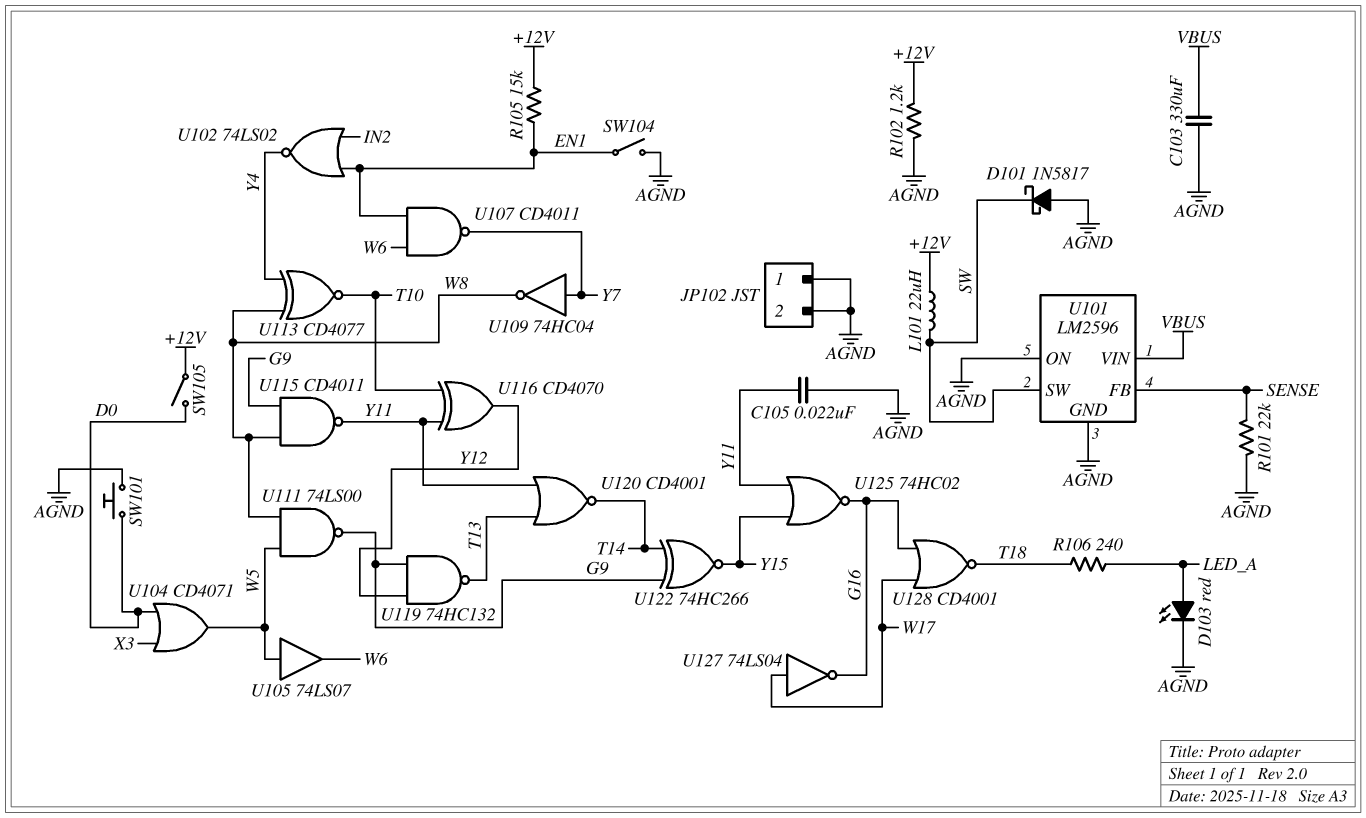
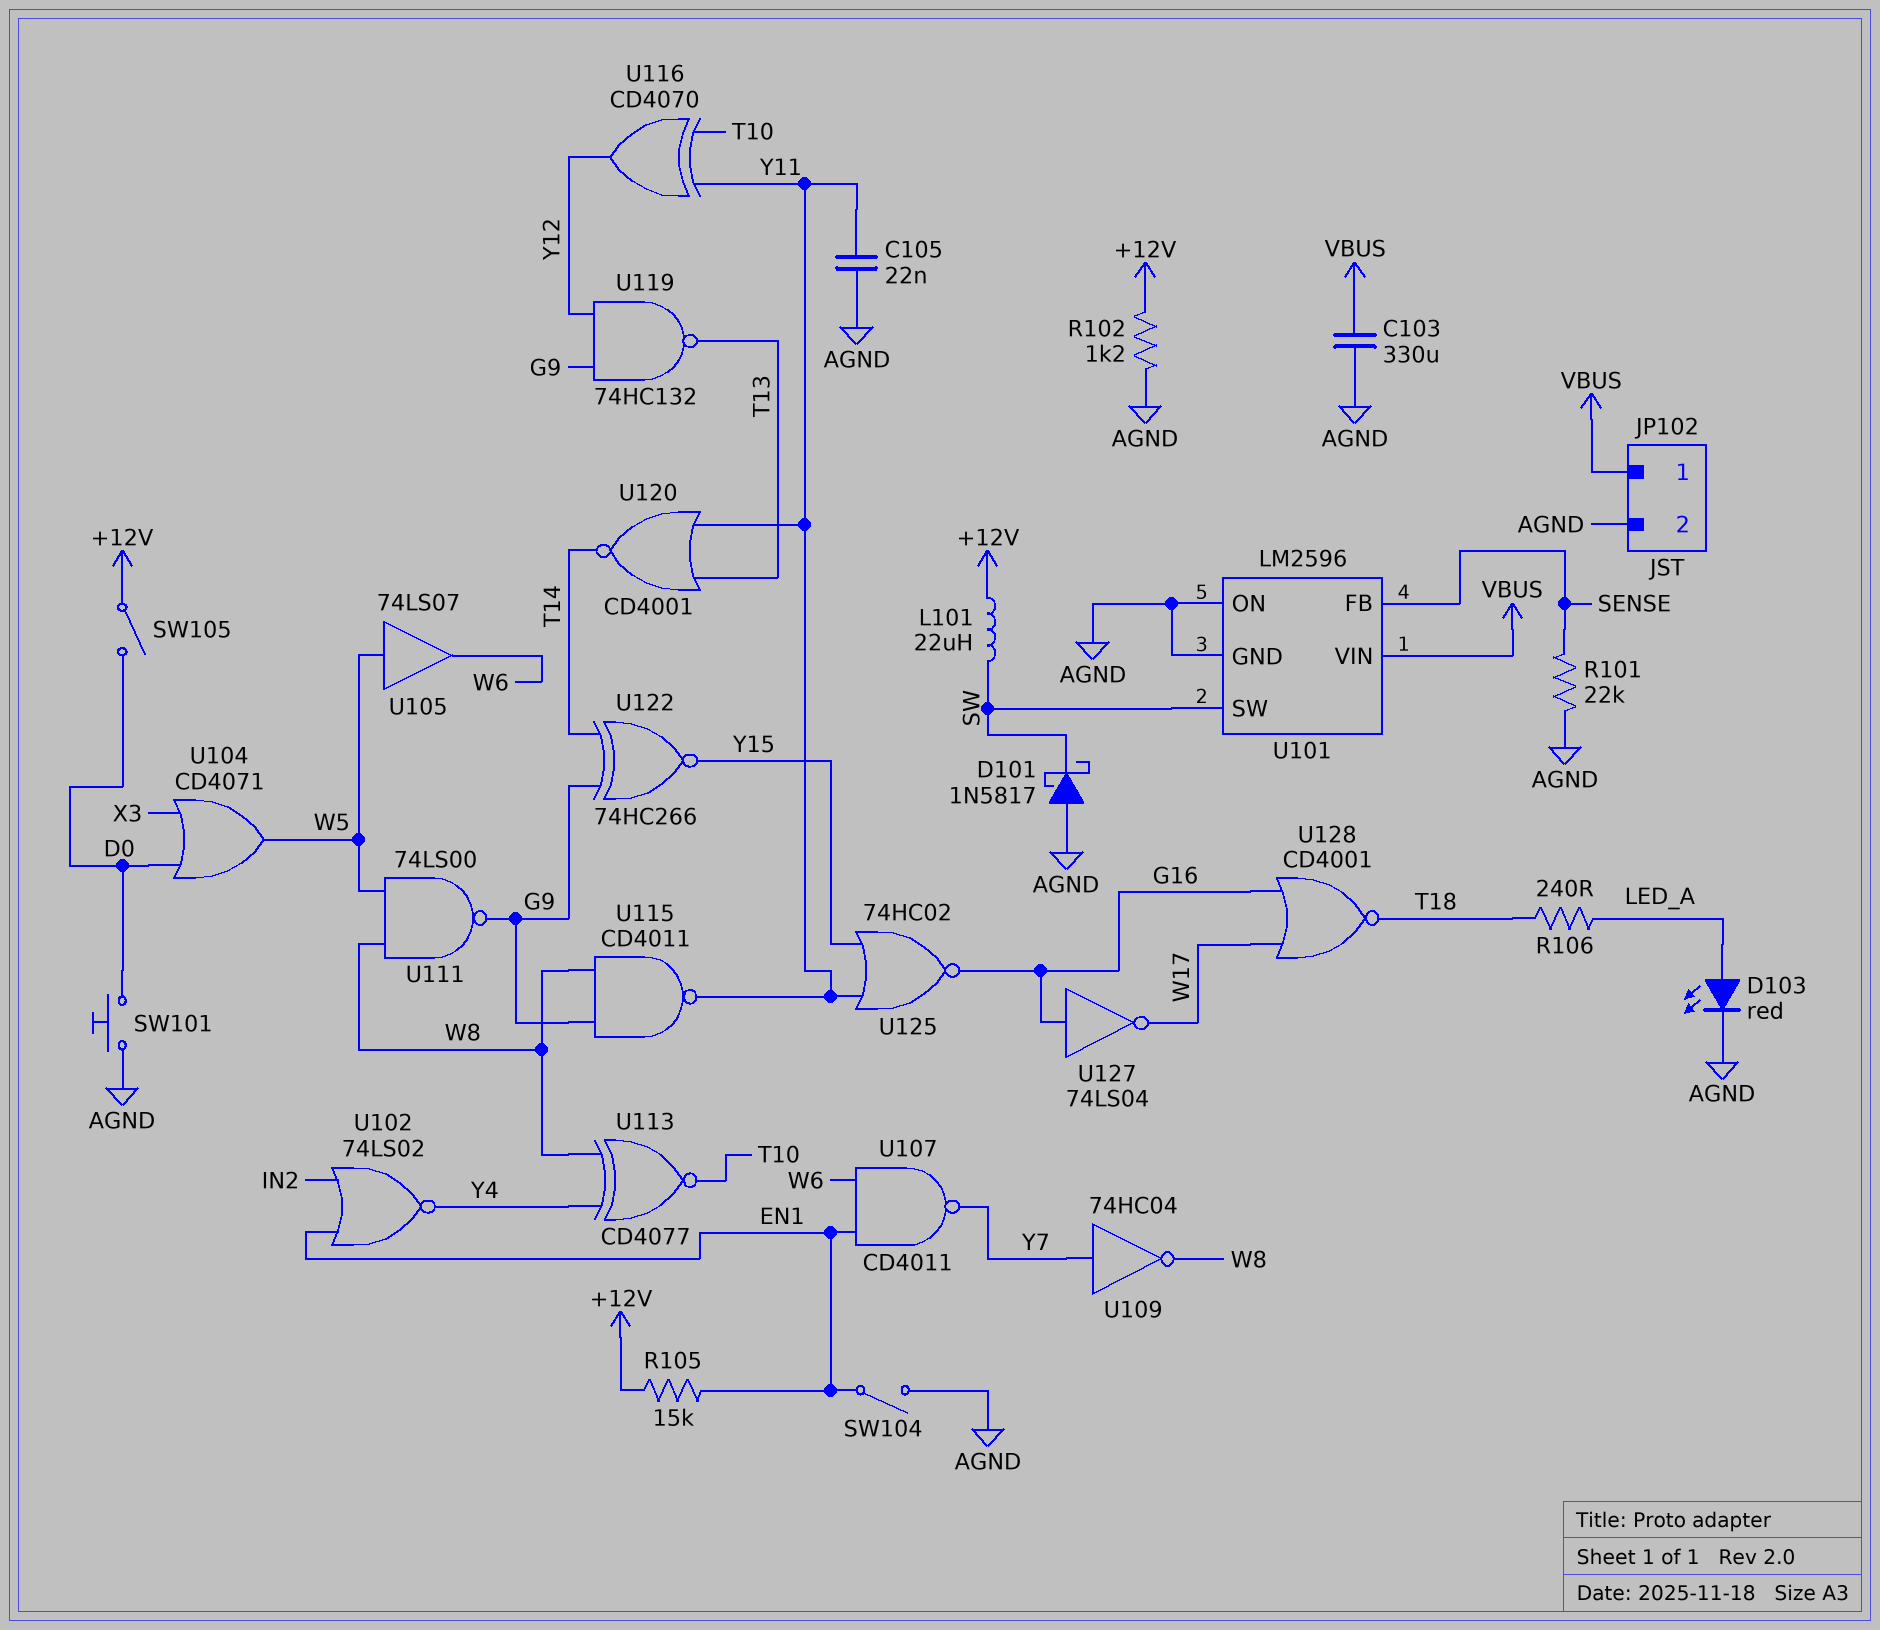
JP102 pin 1: AGND -> VBUS
U127: NOT 74LS04 (in W17, out G16) -> NOT 74LS04 (in G16, out W17)

